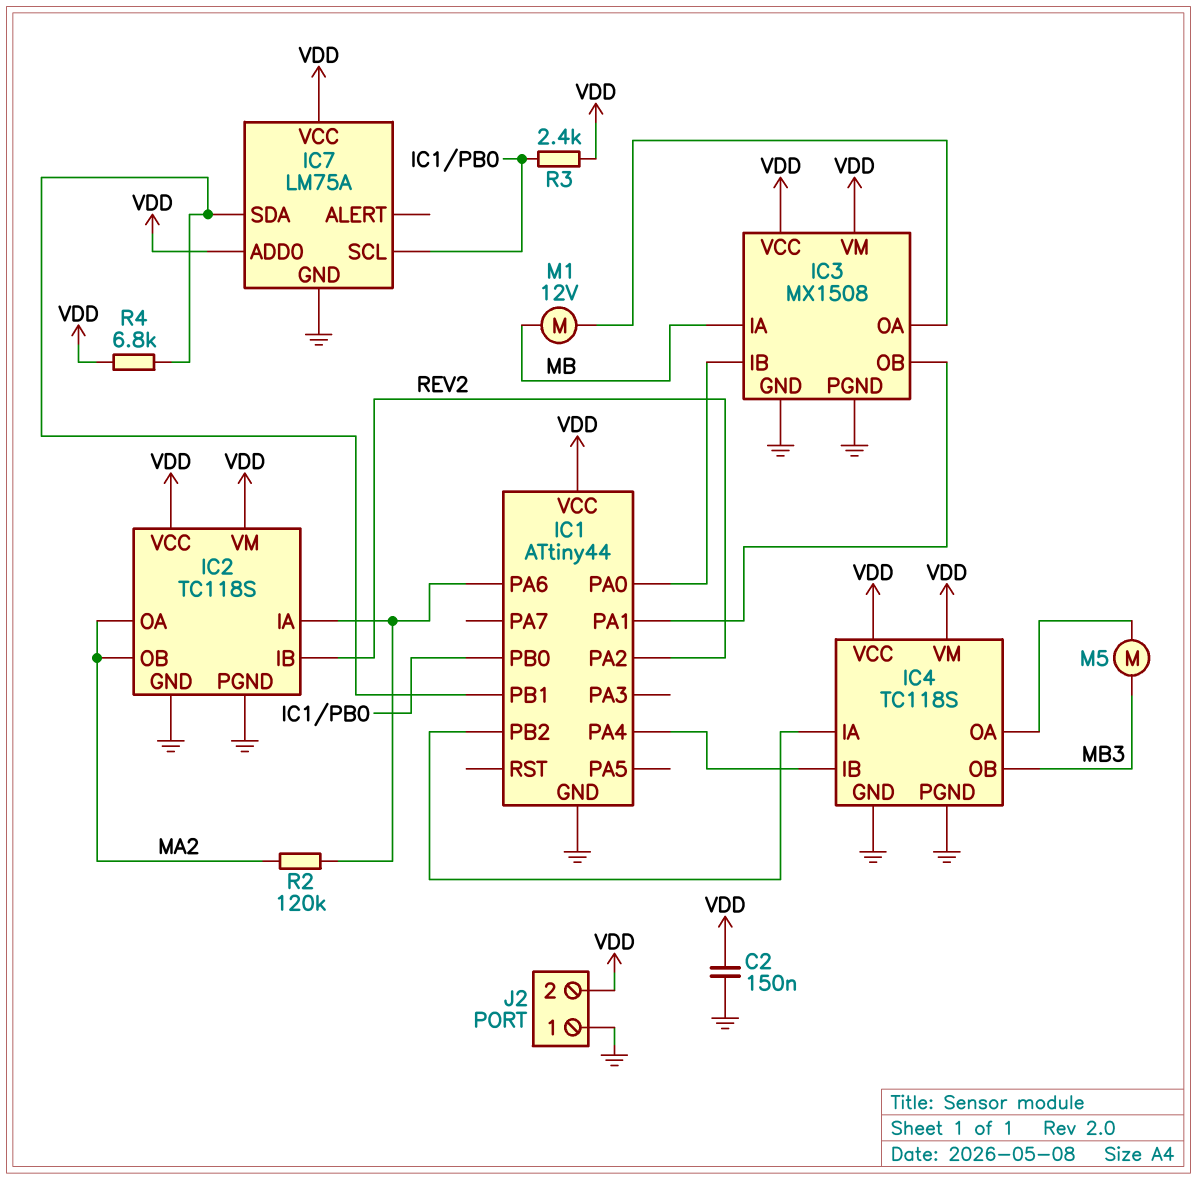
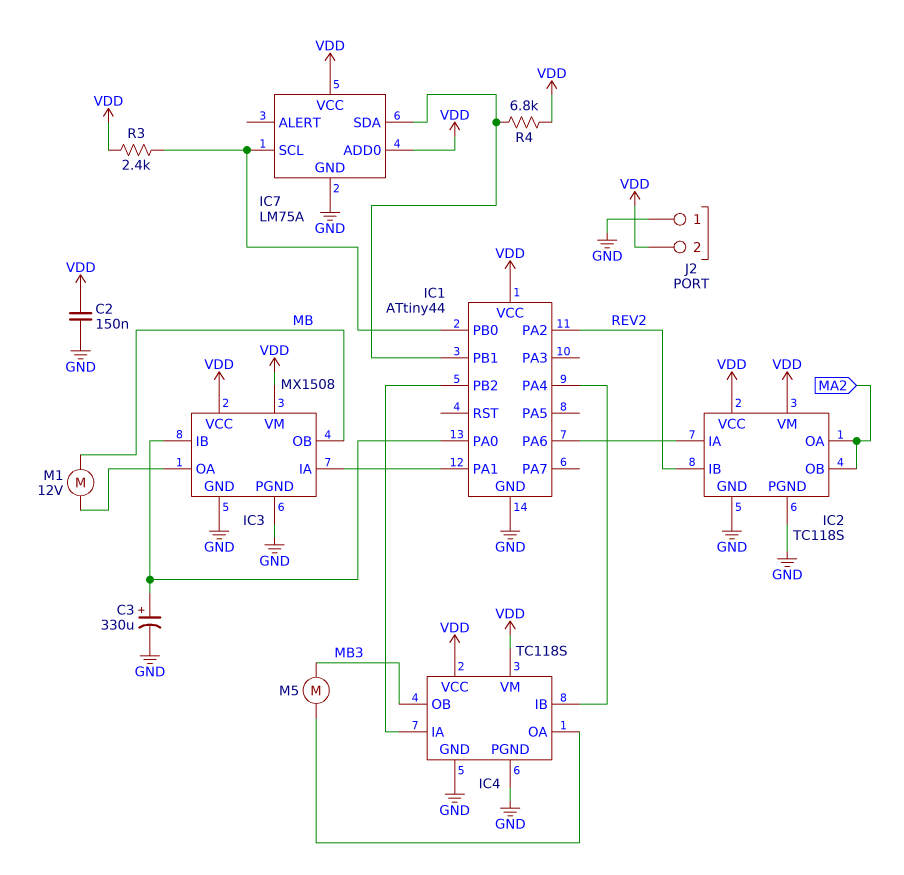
C3: none -> 330uF (plus IC1/PA0, minus GND)
IC3 pin IA: MB -> IC1/PA1
IC3 pin OB: IC1/PA1 -> MB
R2: 120k (IC1/PA6, MA2) -> none

